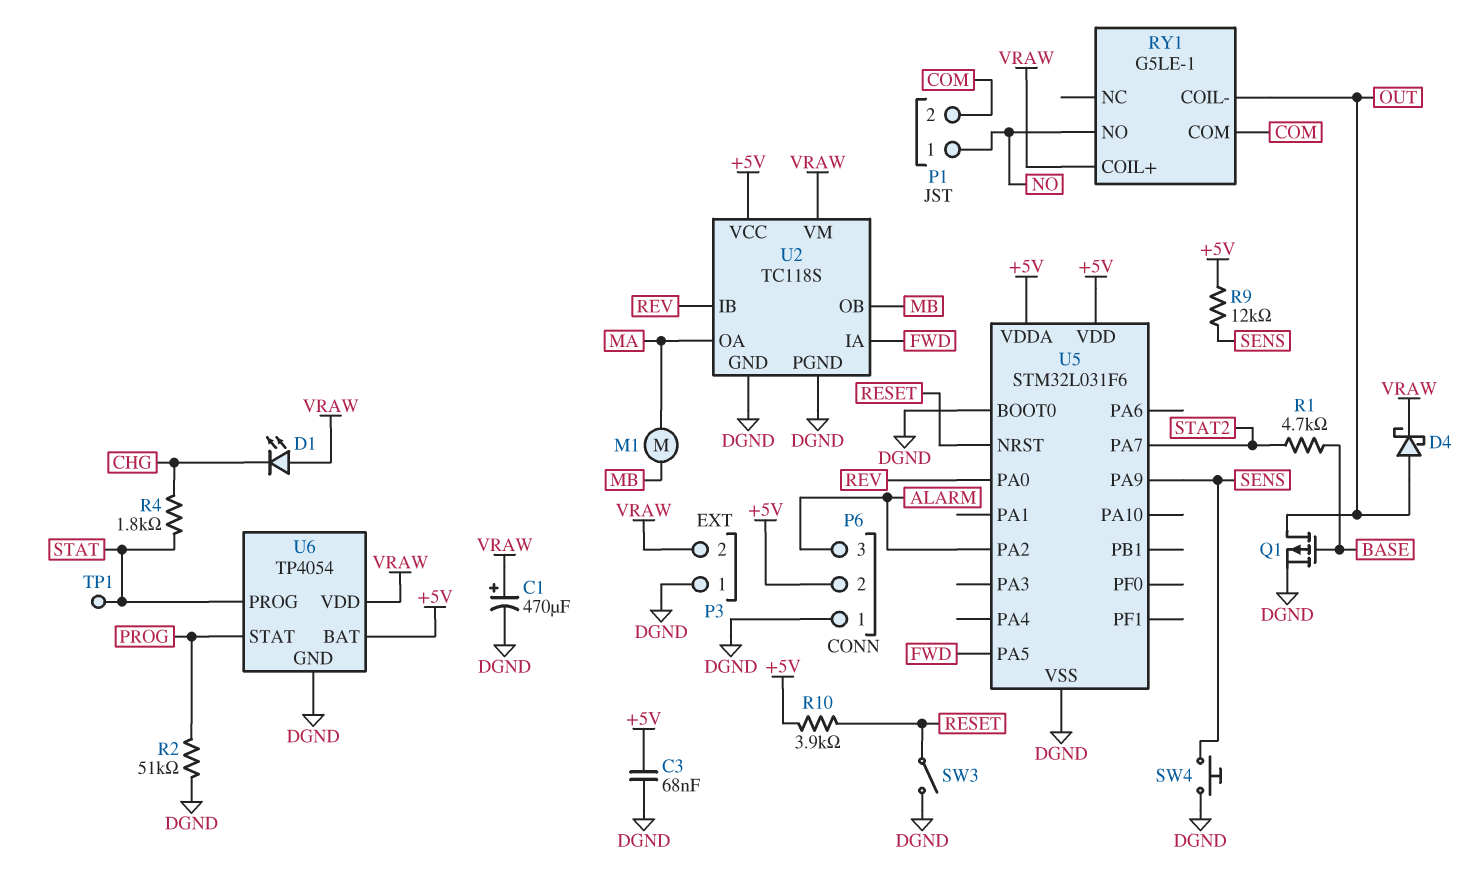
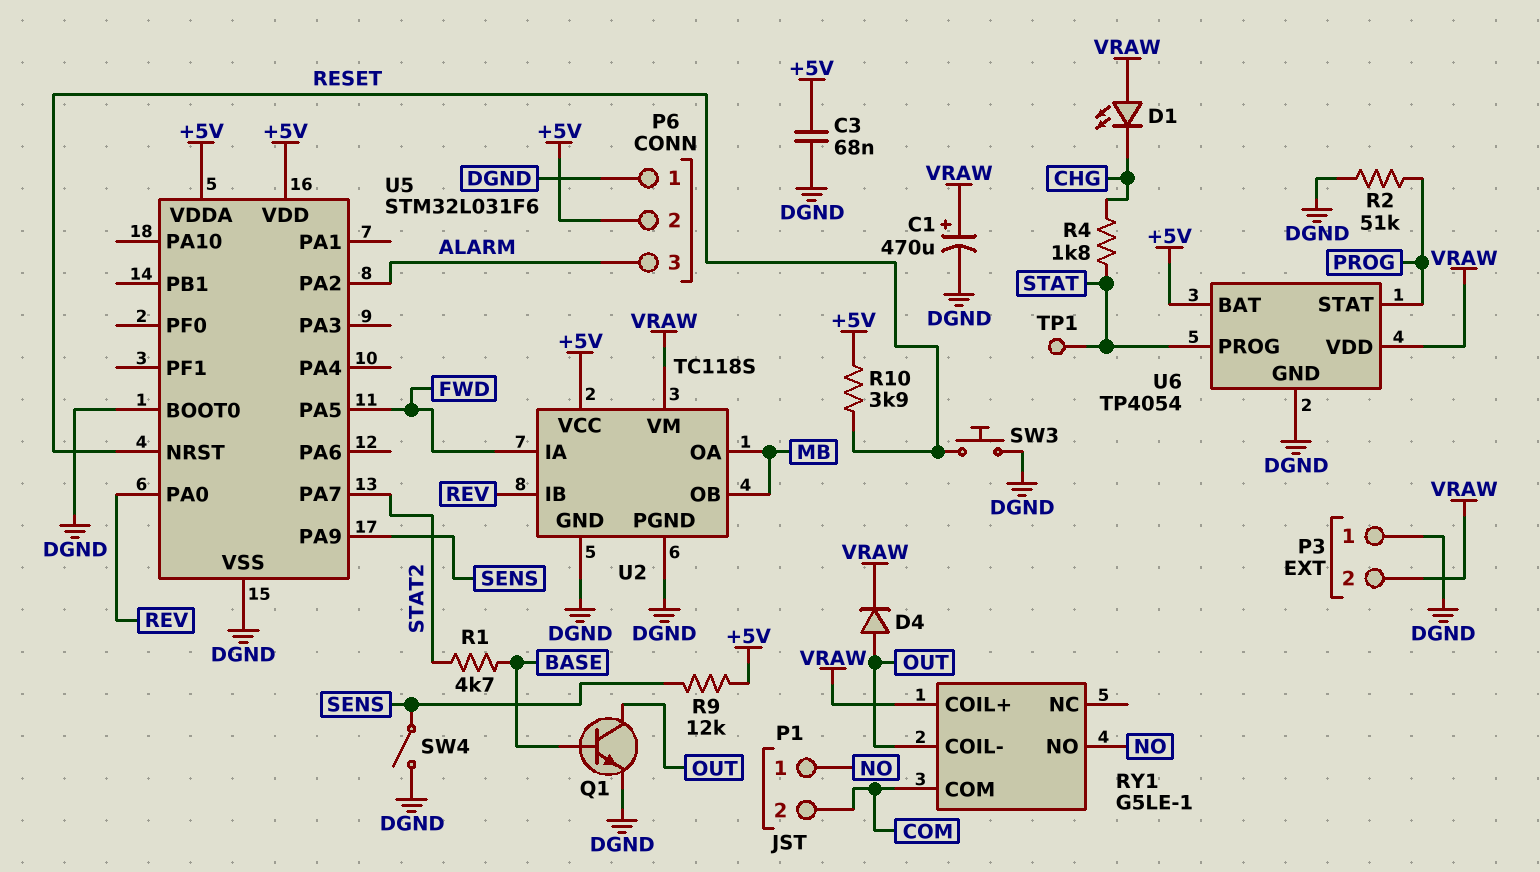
D4: schottky (A OUT, K VRAW) -> diode (A OUT, K VRAW)
M1: motor (MA, MB) -> none
Q1: PMOS (G BASE, D OUT, S DGND) -> NPN (B BASE, C OUT, E DGND)
SW3: switch (DGND, RESET) -> button (DGND, RESET)
SW4: button (DGND, SENS) -> switch (DGND, SENS)
U2 pin OA: MA -> MB

